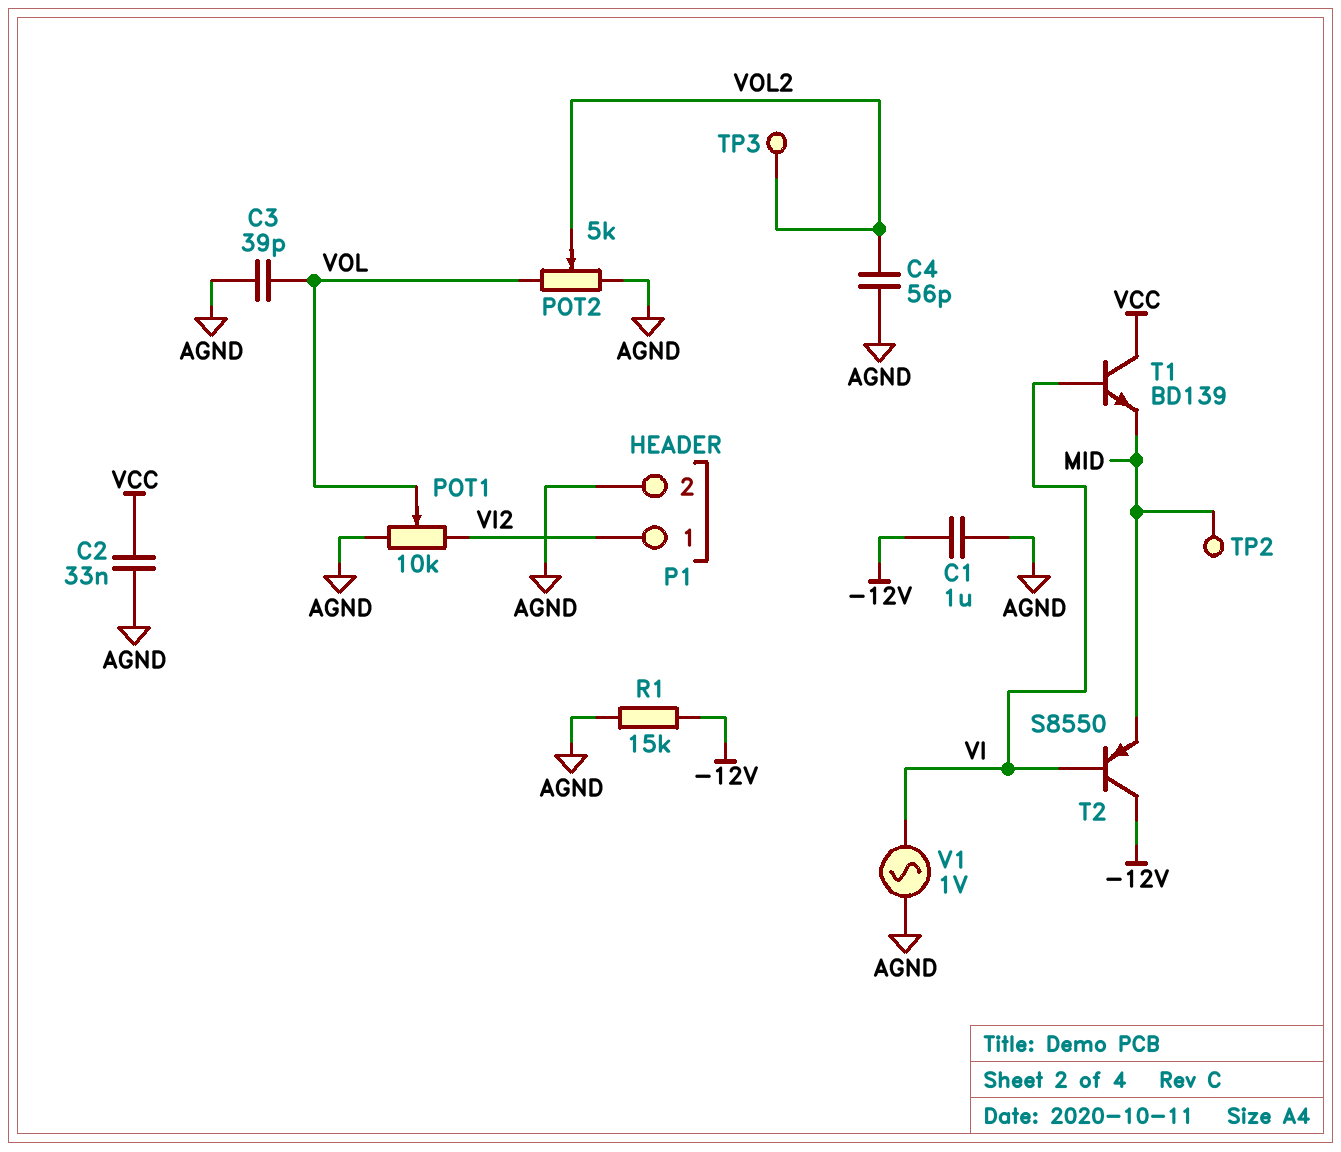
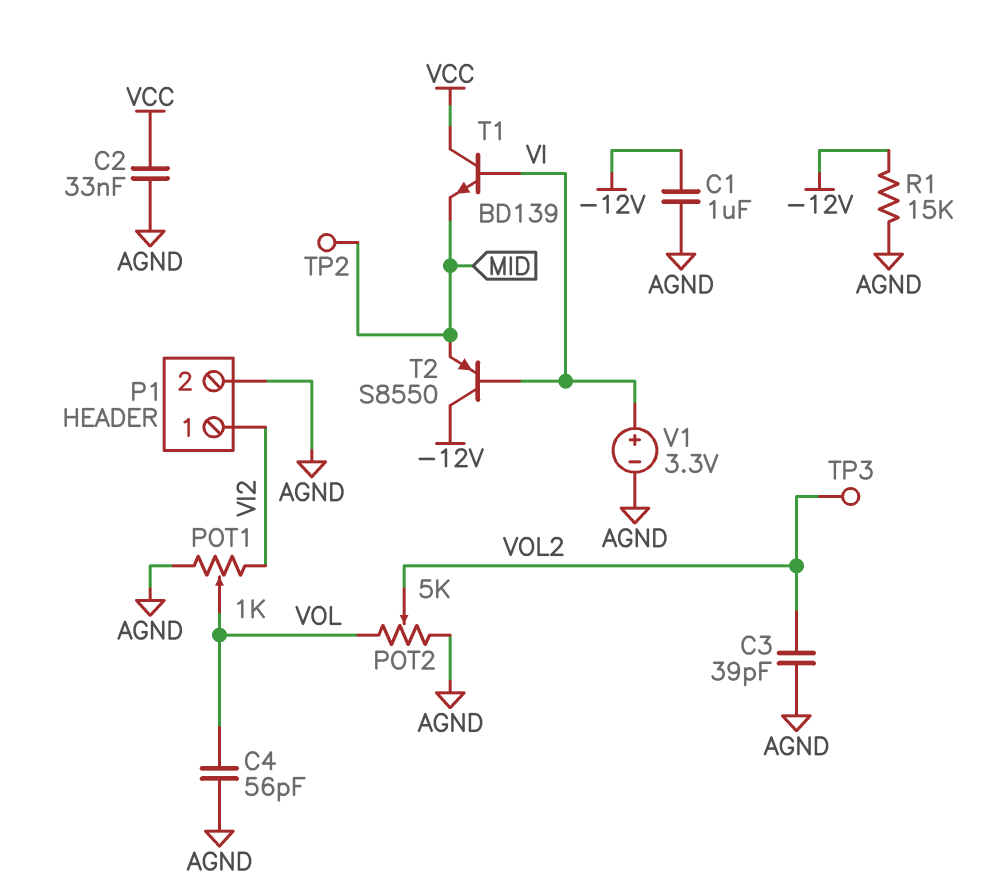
C3: 39pF (AGND, VOL) -> 39pF (AGND, VOL2)
C4: 56pF (AGND, VOL2) -> 56pF (AGND, VOL)
POT1: 10k (AGND, VI2, wiper VOL) -> 1k (AGND, VI2, wiper VOL)
V1: AC 1V (AGND, VI) -> 3.3V (plus VI, minus AGND)

